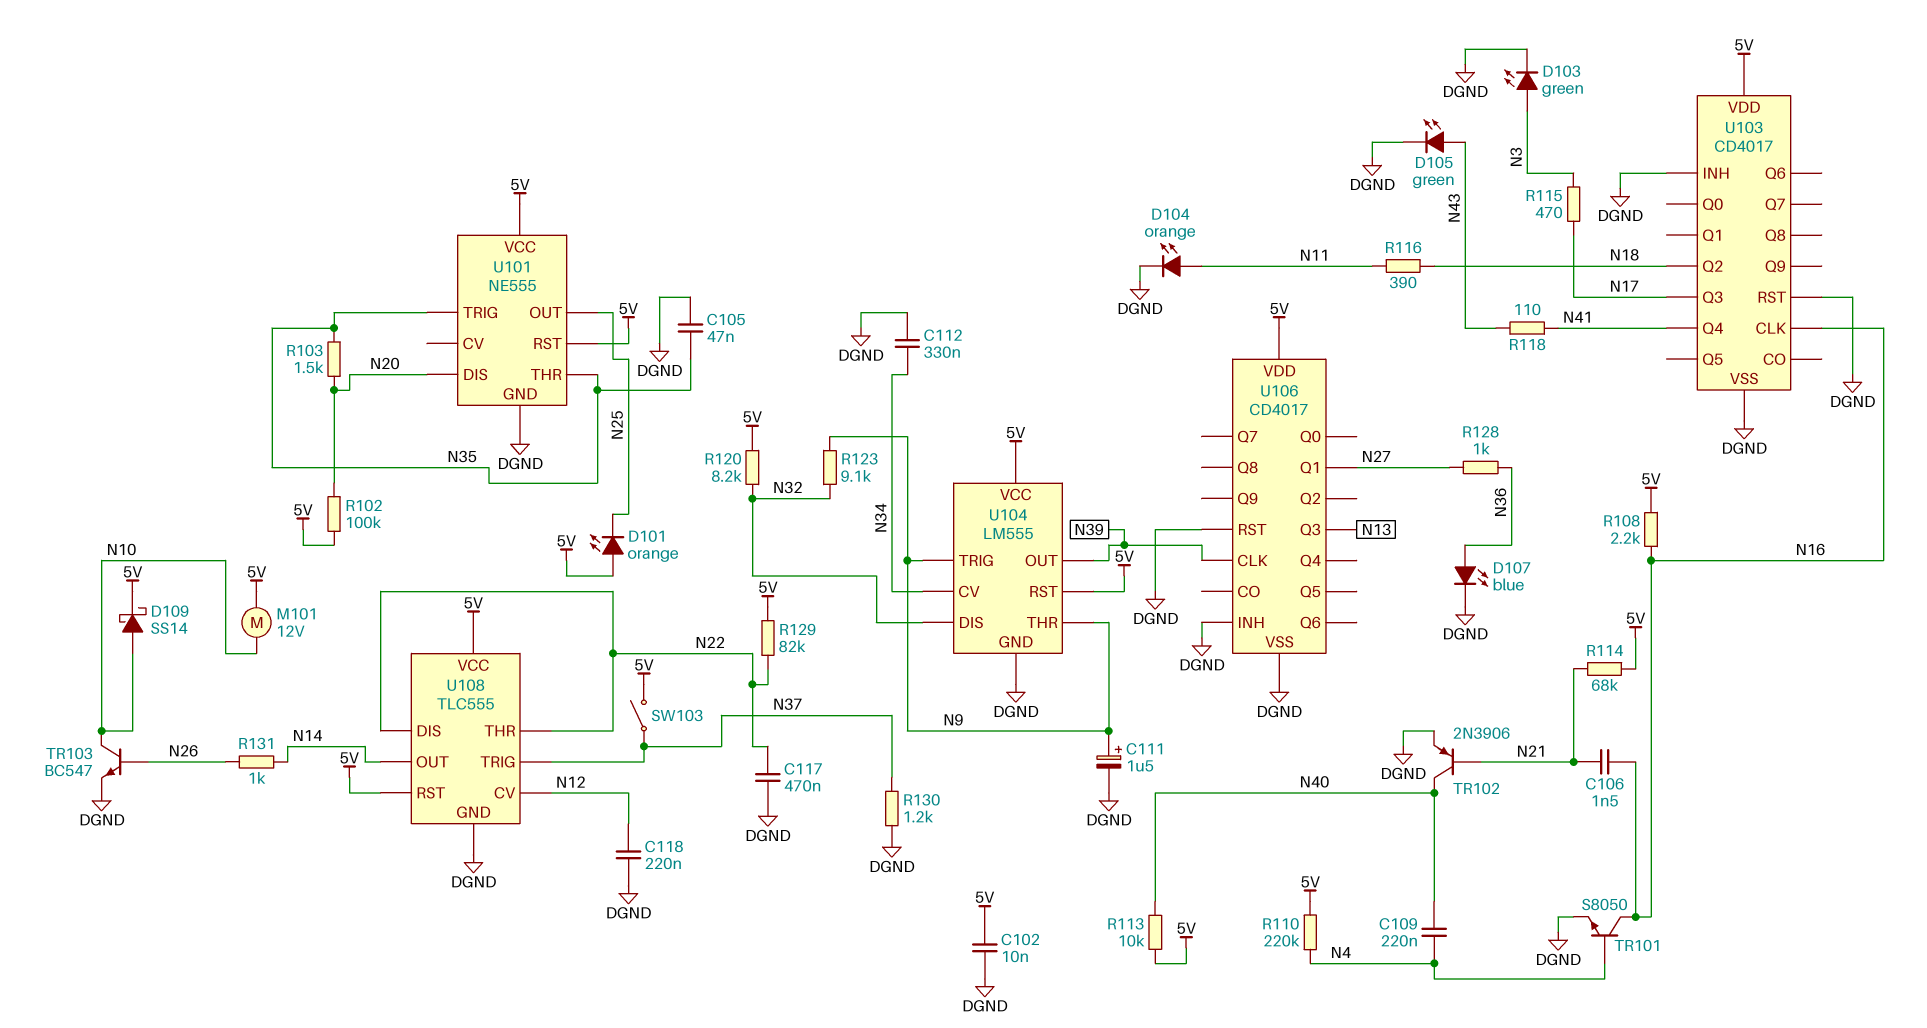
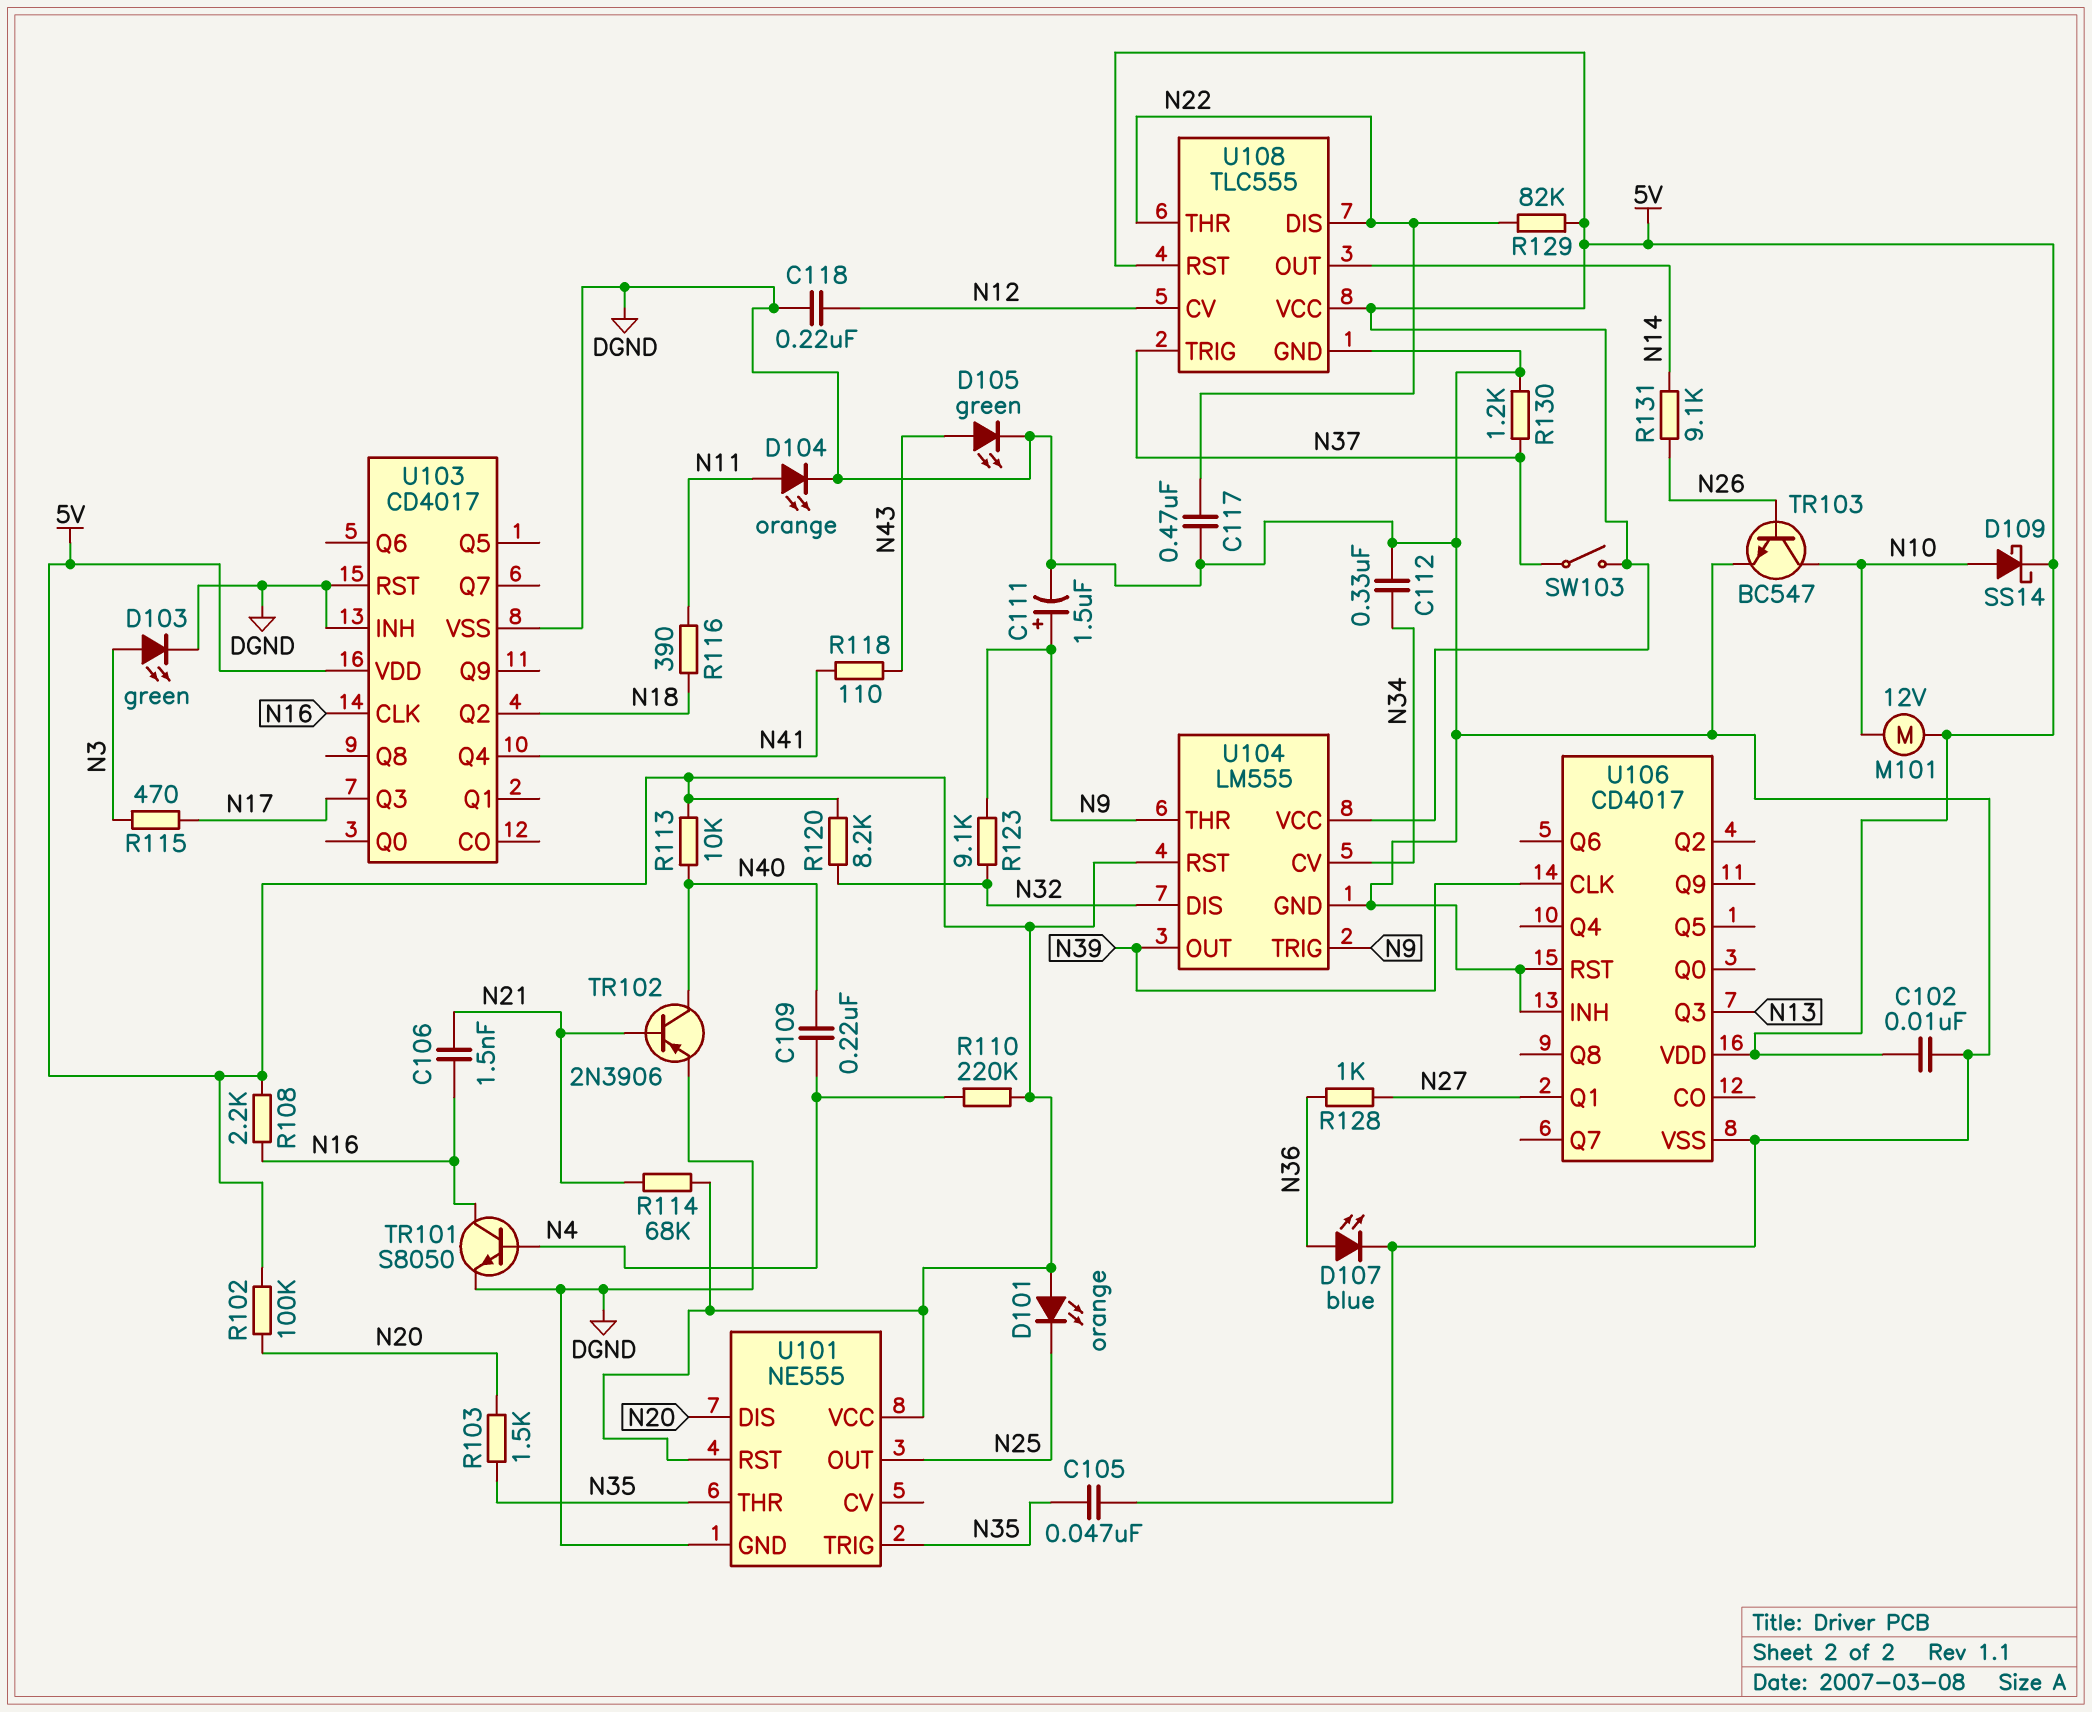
R131: 1k (N14, N26) -> 9.1k (N14, N26)

